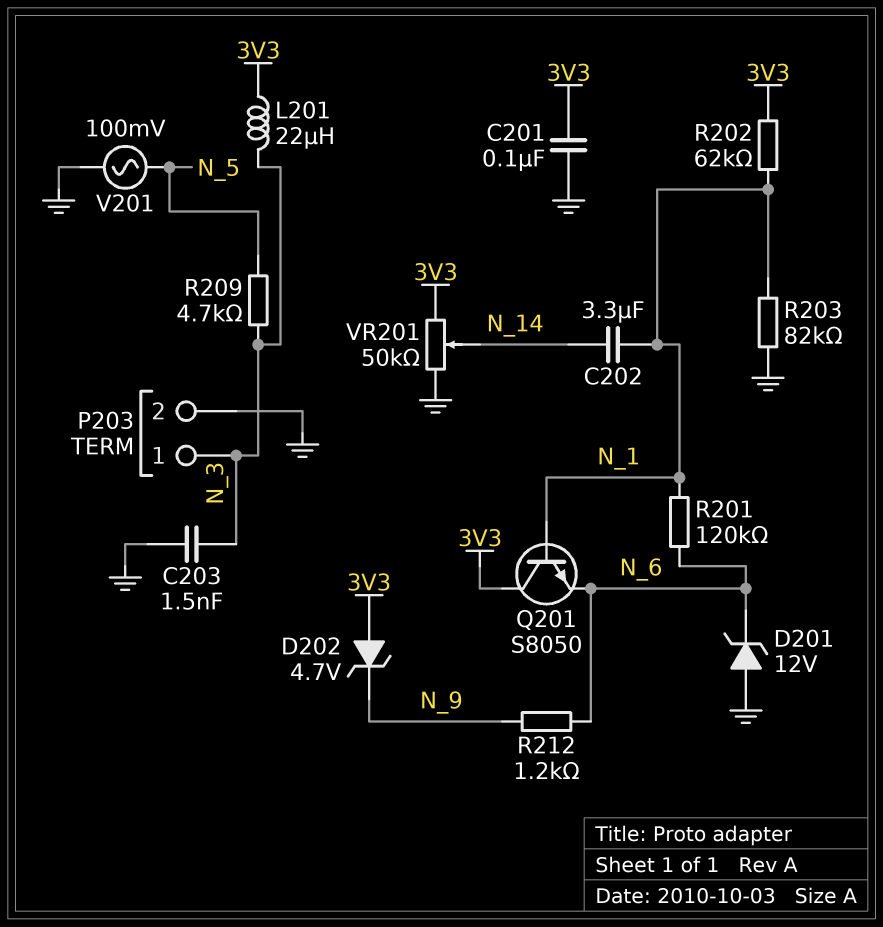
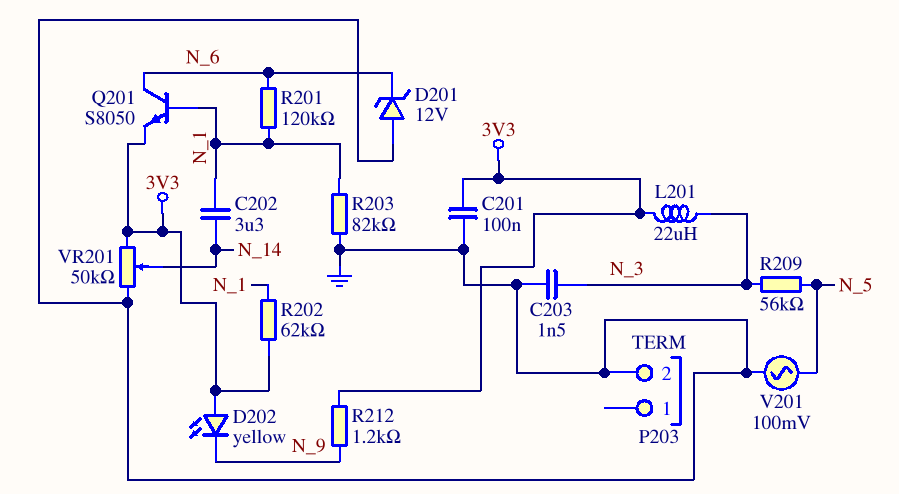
D202: zener 4.7V (A 3V3, K N_9) -> LED yellow (A 3V3, K N_9)
P203 pin 1: N_3 -> none
Q201: NPN S8050 (B N_1, C 3V3, E N_6) -> NPN S8050 (B N_1, C N_6, E 3V3)
R209: 4.7k (N_3, N_5) -> 56k (N_3, N_5)
R212: 1.2k (N_6, N_9) -> 1.2k (3V3, N_9)

